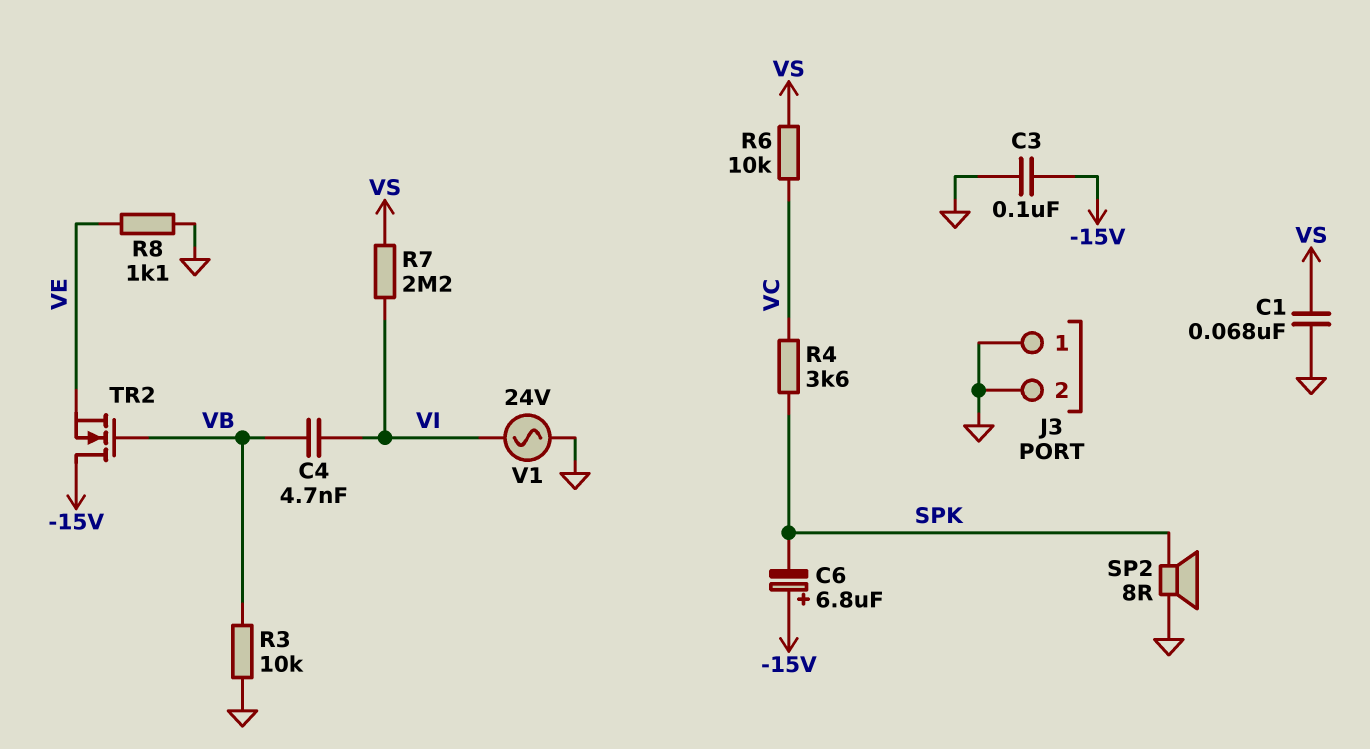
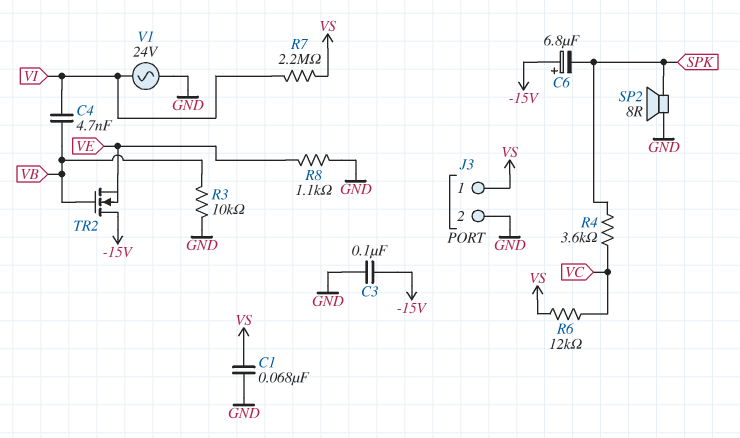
J3 pin 1: GND -> VS
R6: 10k (VC, VS) -> 12k (VC, VS)

